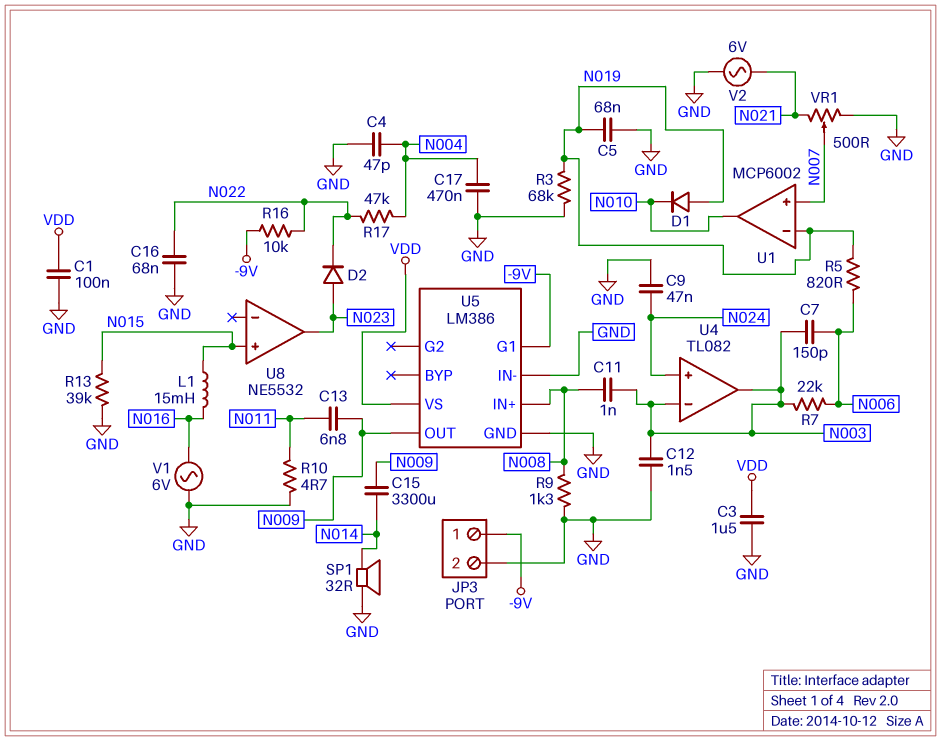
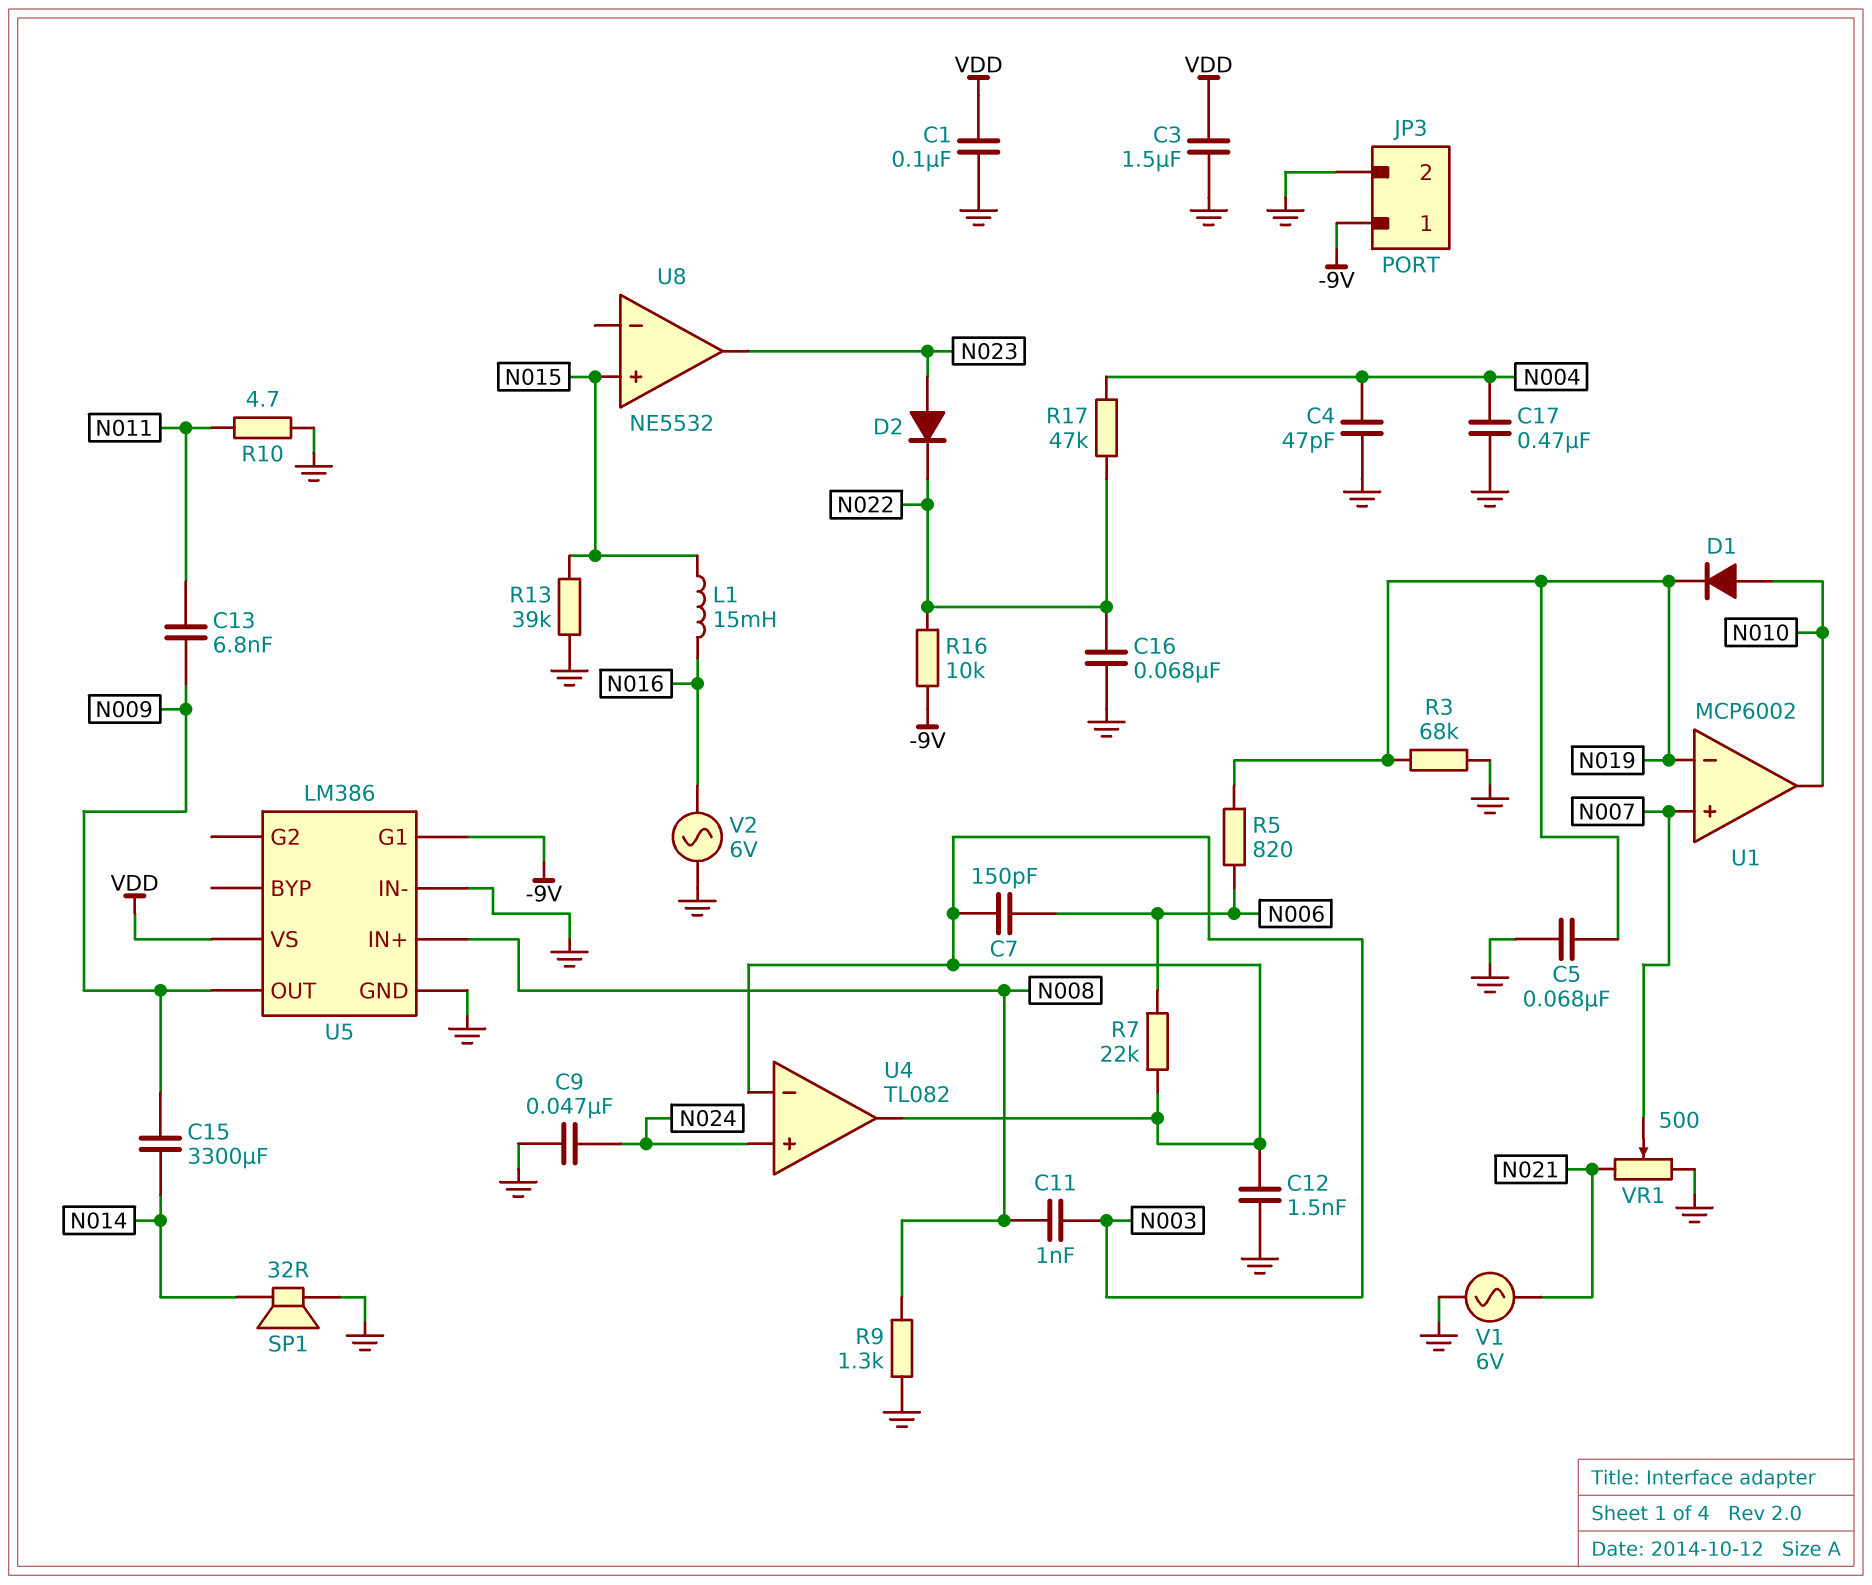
D1: diode (A N019, K N010) -> diode (A N010, K N019)
V1: AC 6V (GND, N016) -> AC 6V (GND, N021)
V2: AC 6V (GND, N021) -> AC 6V (GND, N016)

